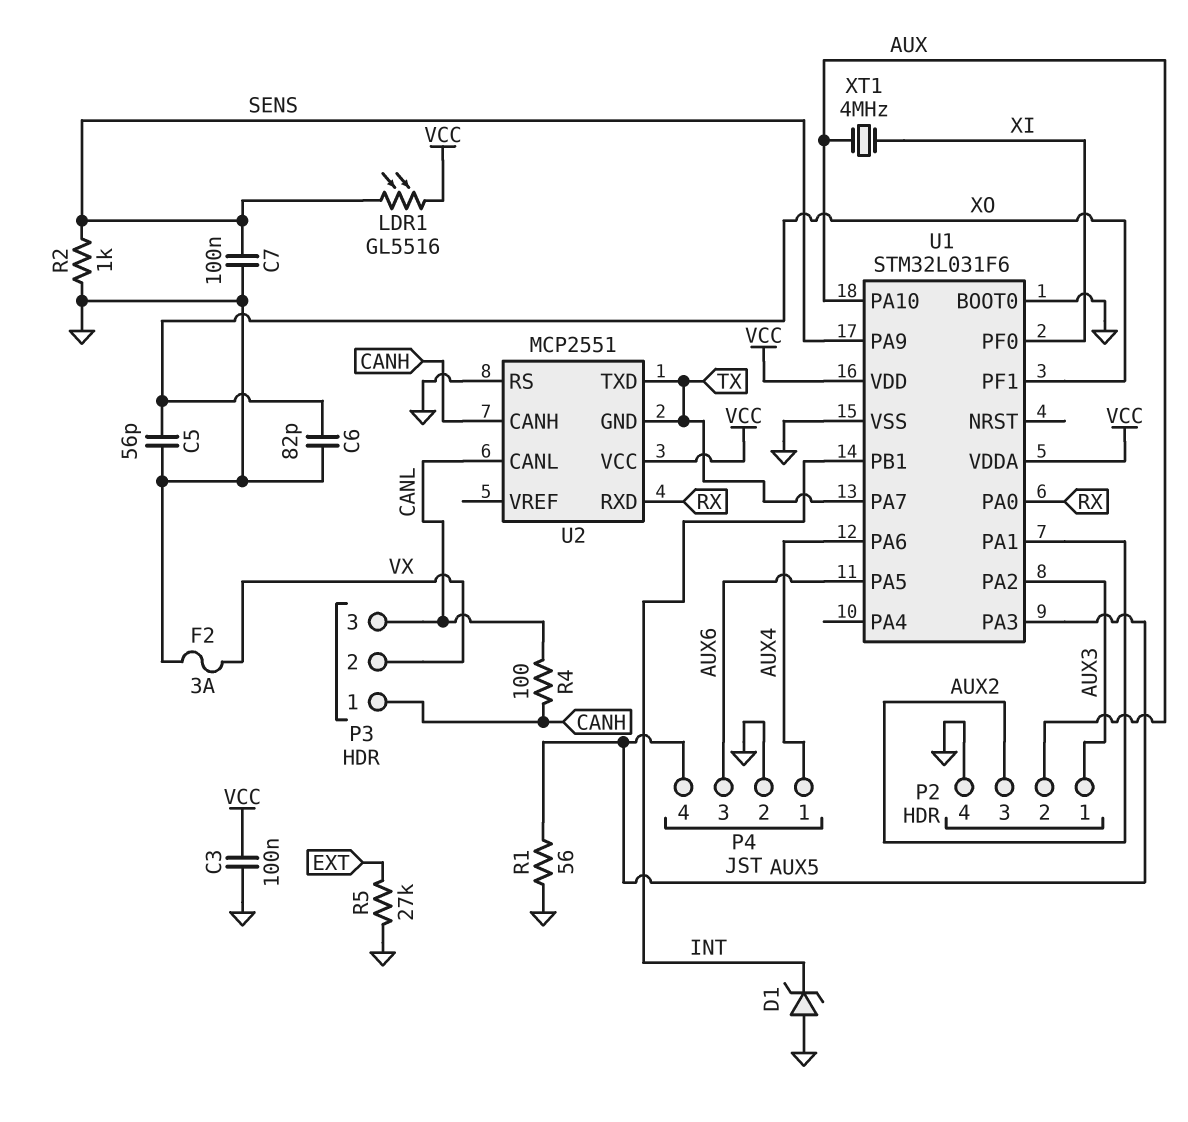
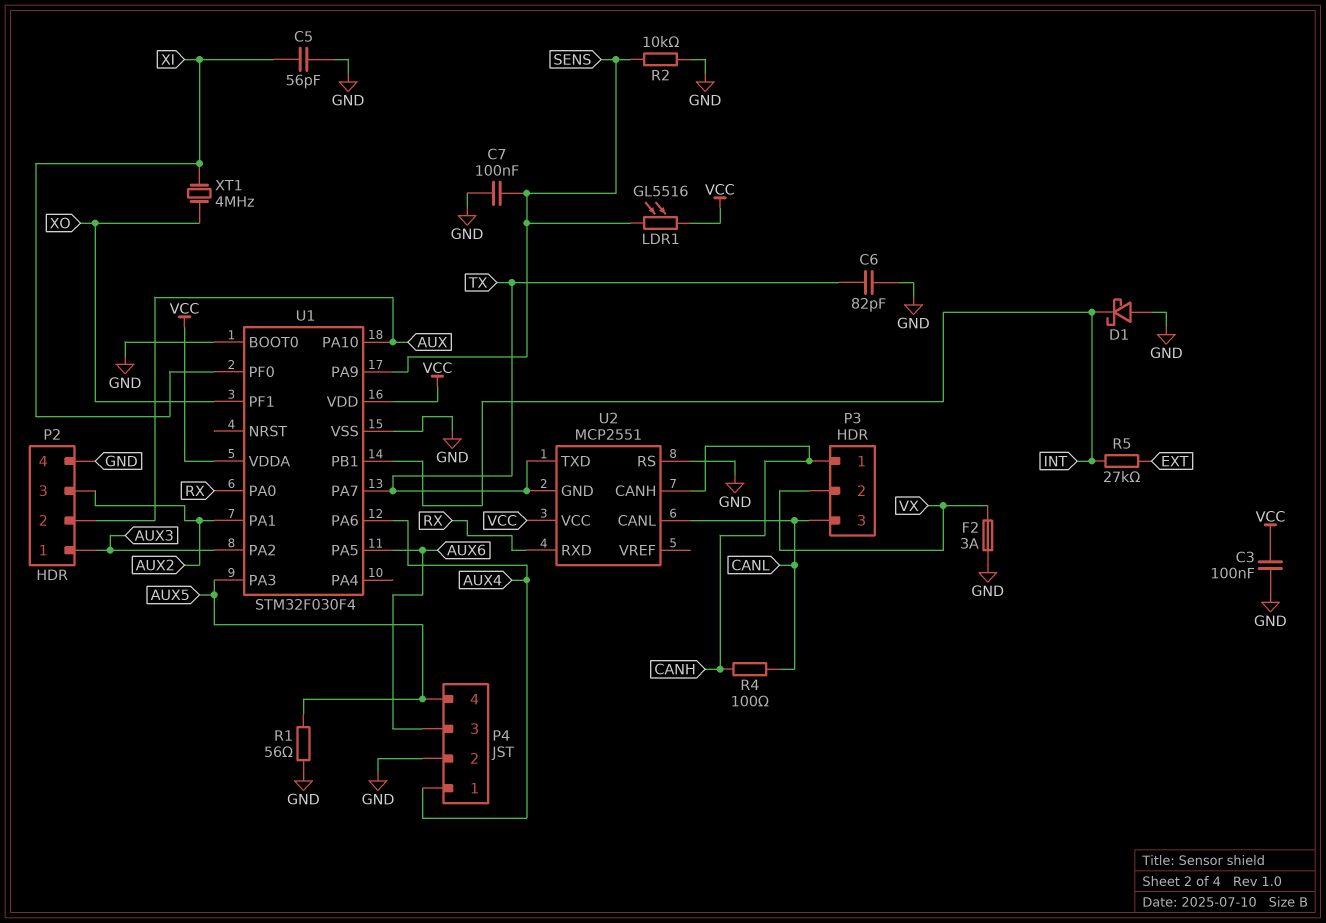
C5: 56pF (GND, XO) -> 56pF (GND, XI)
C6: 82pF (GND, XO) -> 82pF (GND, TX)
D1: zener (A GND, K INT) -> schottky (A GND, K INT)
R2: 1k (GND, SENS) -> 10k (GND, SENS)
R5: 27k (EXT, GND) -> 27k (EXT, INT)
U1: STM32L031F6 -> STM32F030F4
XT1: 4MHz (AUX, XI) -> 4MHz (XI, XO)

